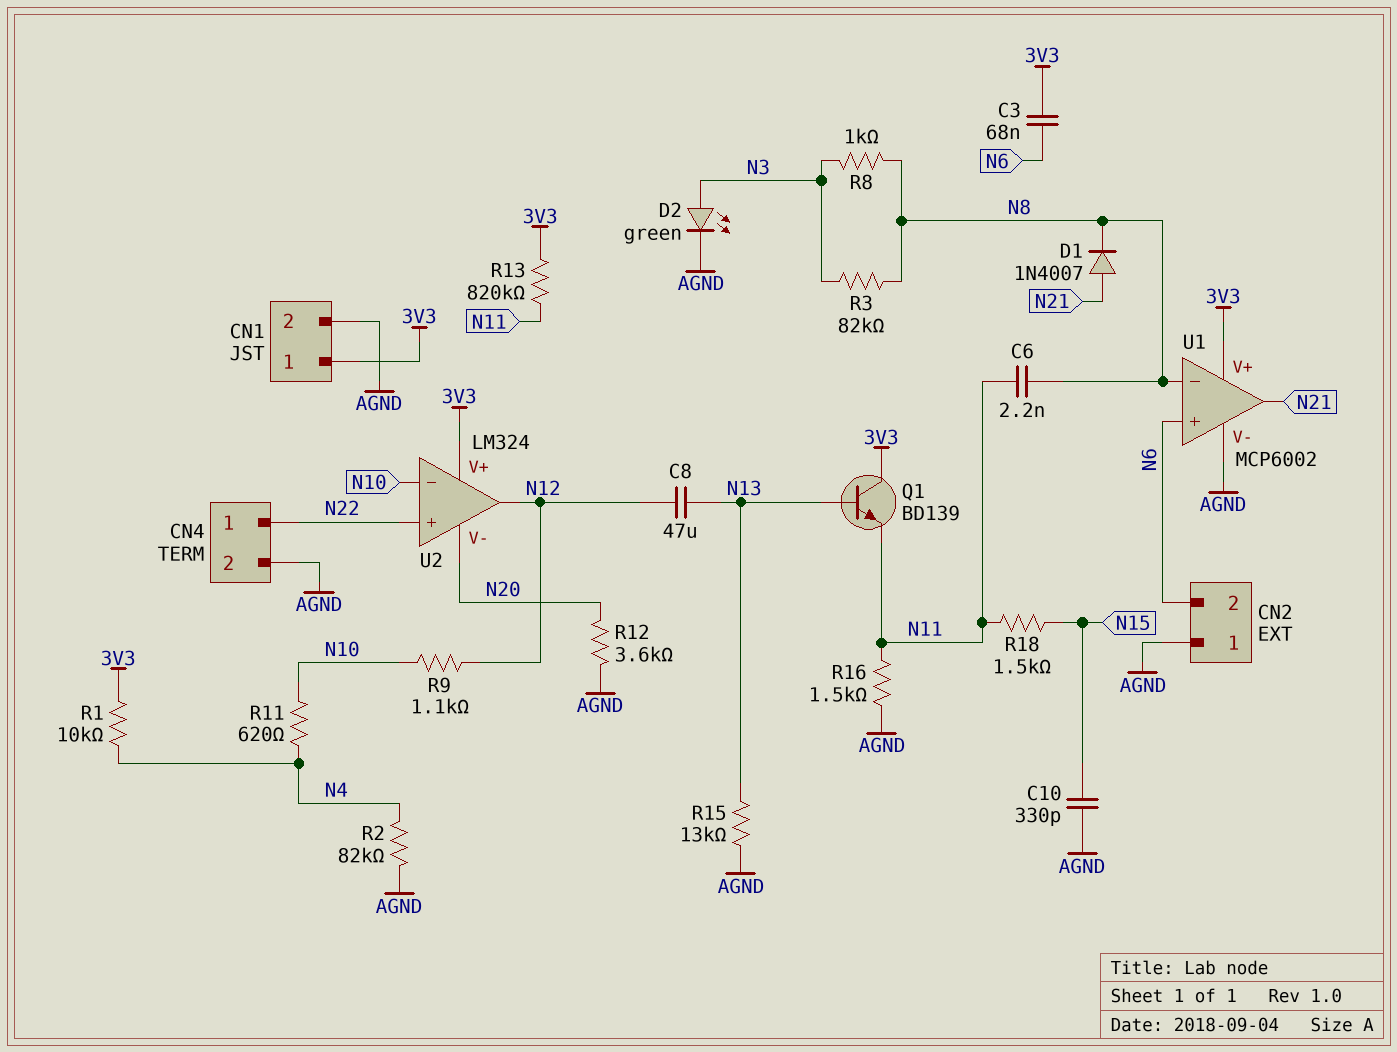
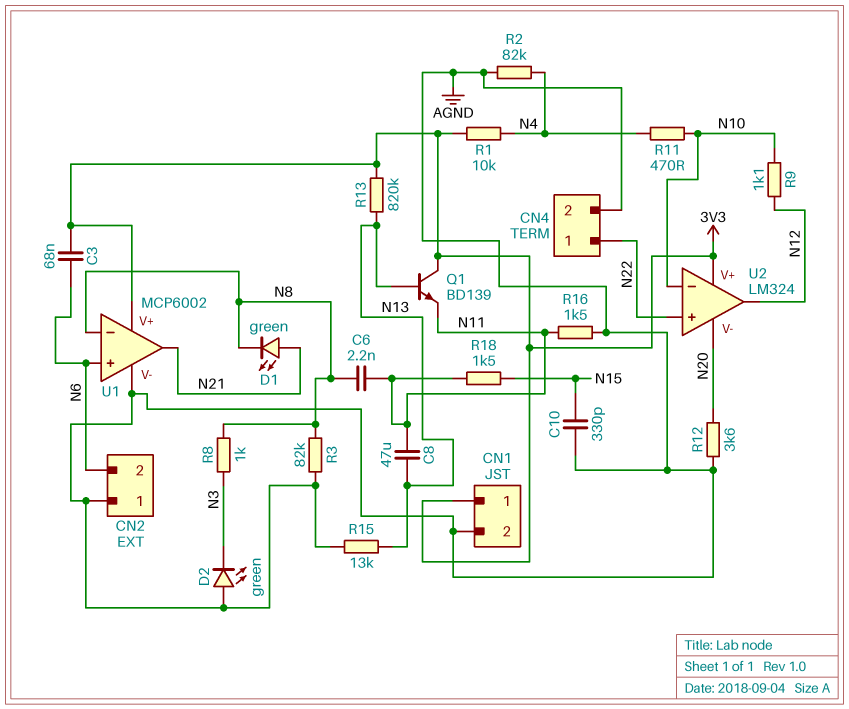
C8: 47uF (N12, N13) -> 47uF (N11, N13)
D1: diode 1N4007 (A N21, K N8) -> LED green (A N21, K N8)
D2: LED green (A N3, K AGND) -> LED green (A AGND, K N3)
R3: 82k (N3, N8) -> 82k (AGND, N8)
R11: 620 (N4, N10) -> 470 (N4, N10)
R13: 820k (3V3, N11) -> 820k (3V3, N13)

